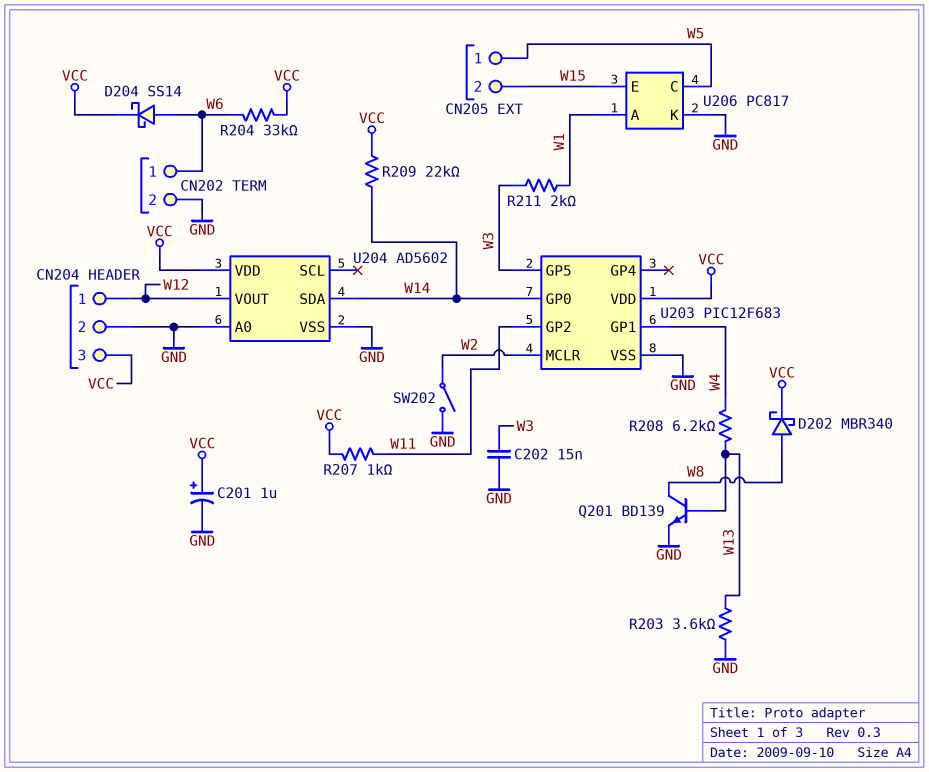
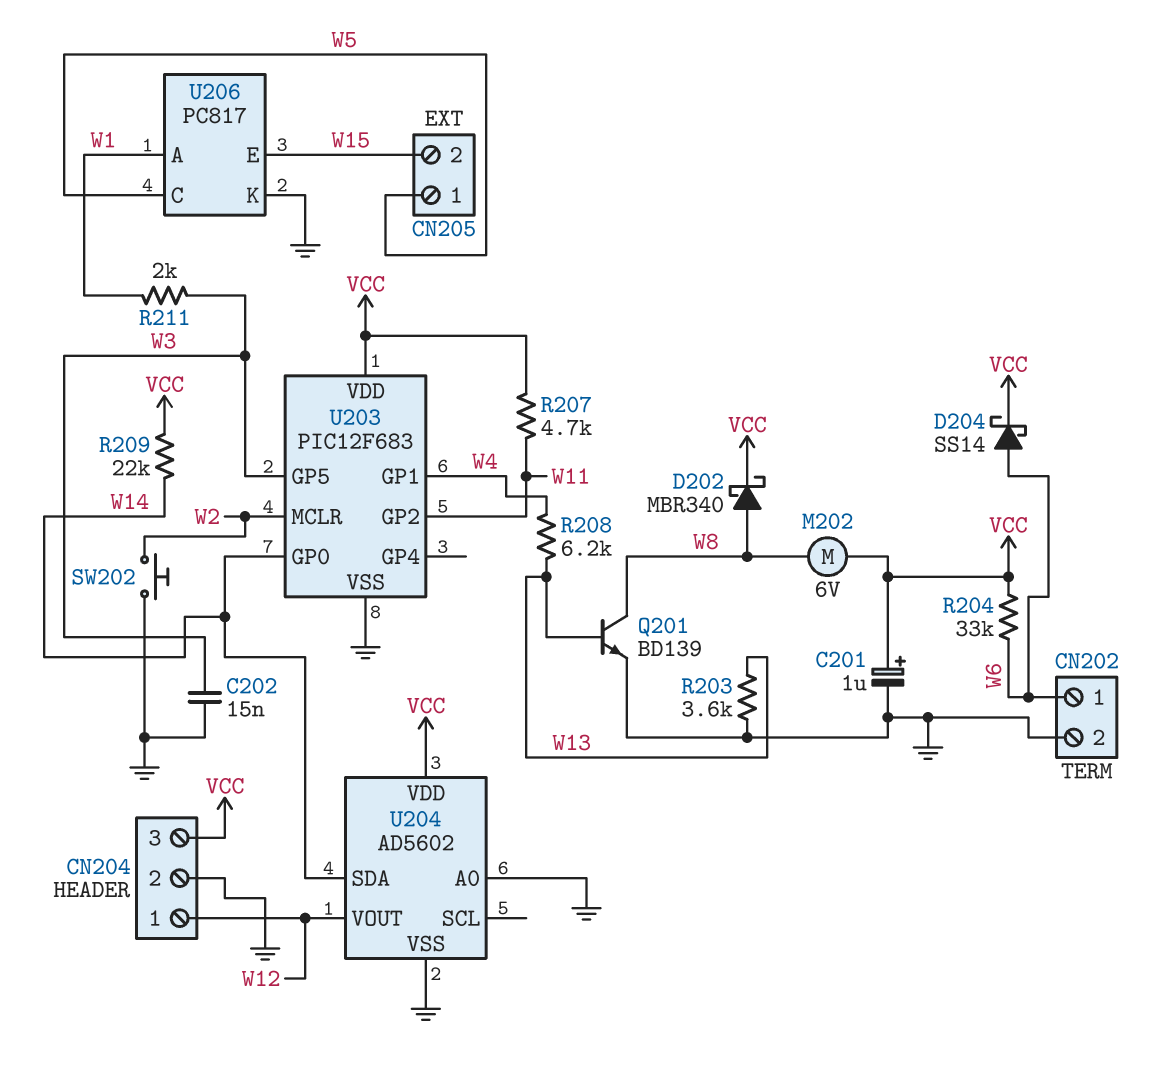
M202: none -> motor 6V (VCC, W8)
R207: 1k (VCC, W11) -> 4.7k (VCC, W11)
SW202: switch (GND, W2) -> button (GND, W2)

